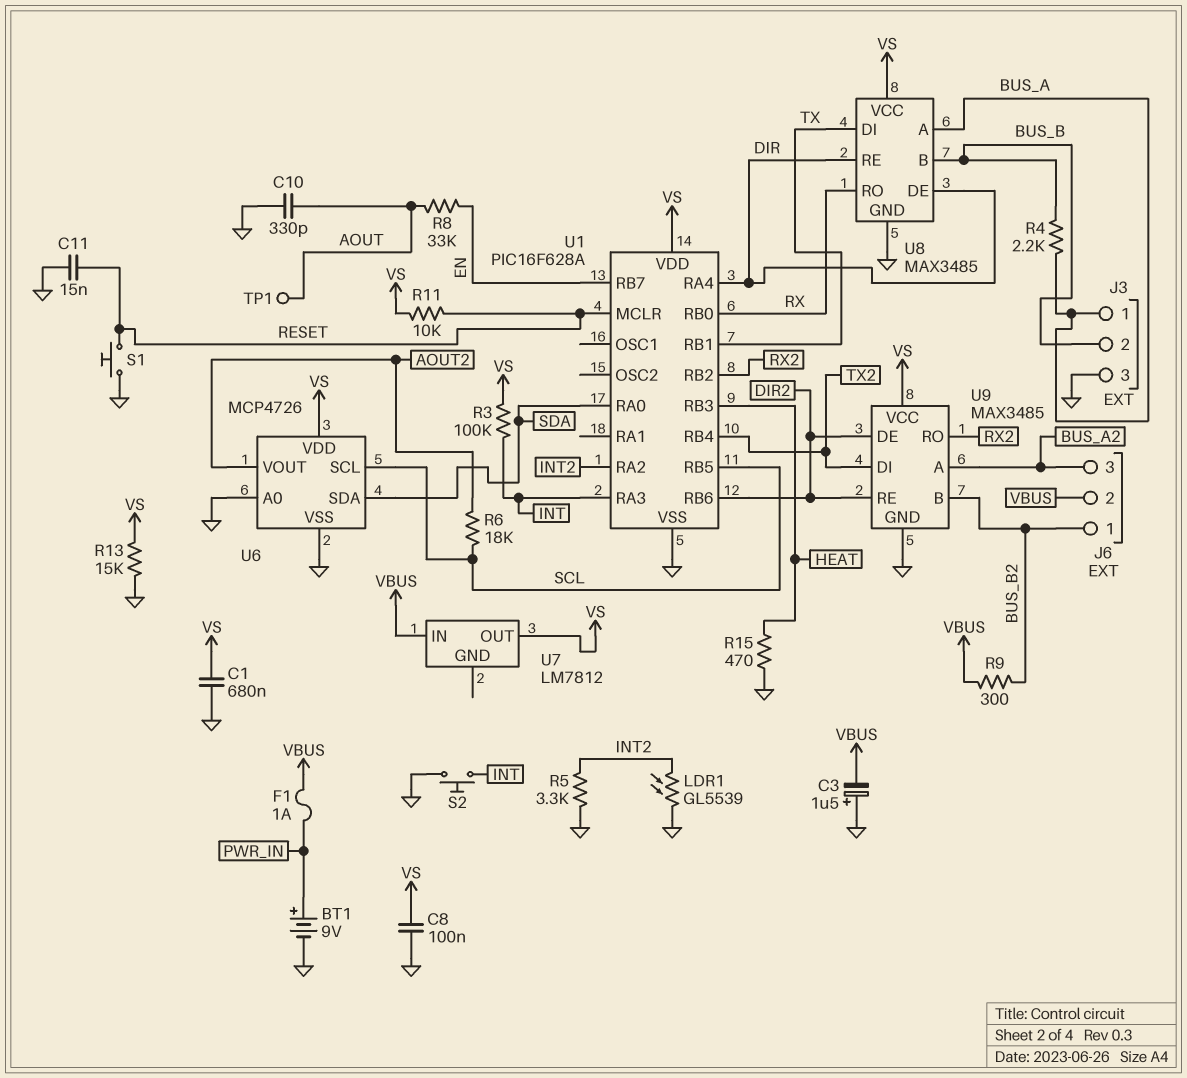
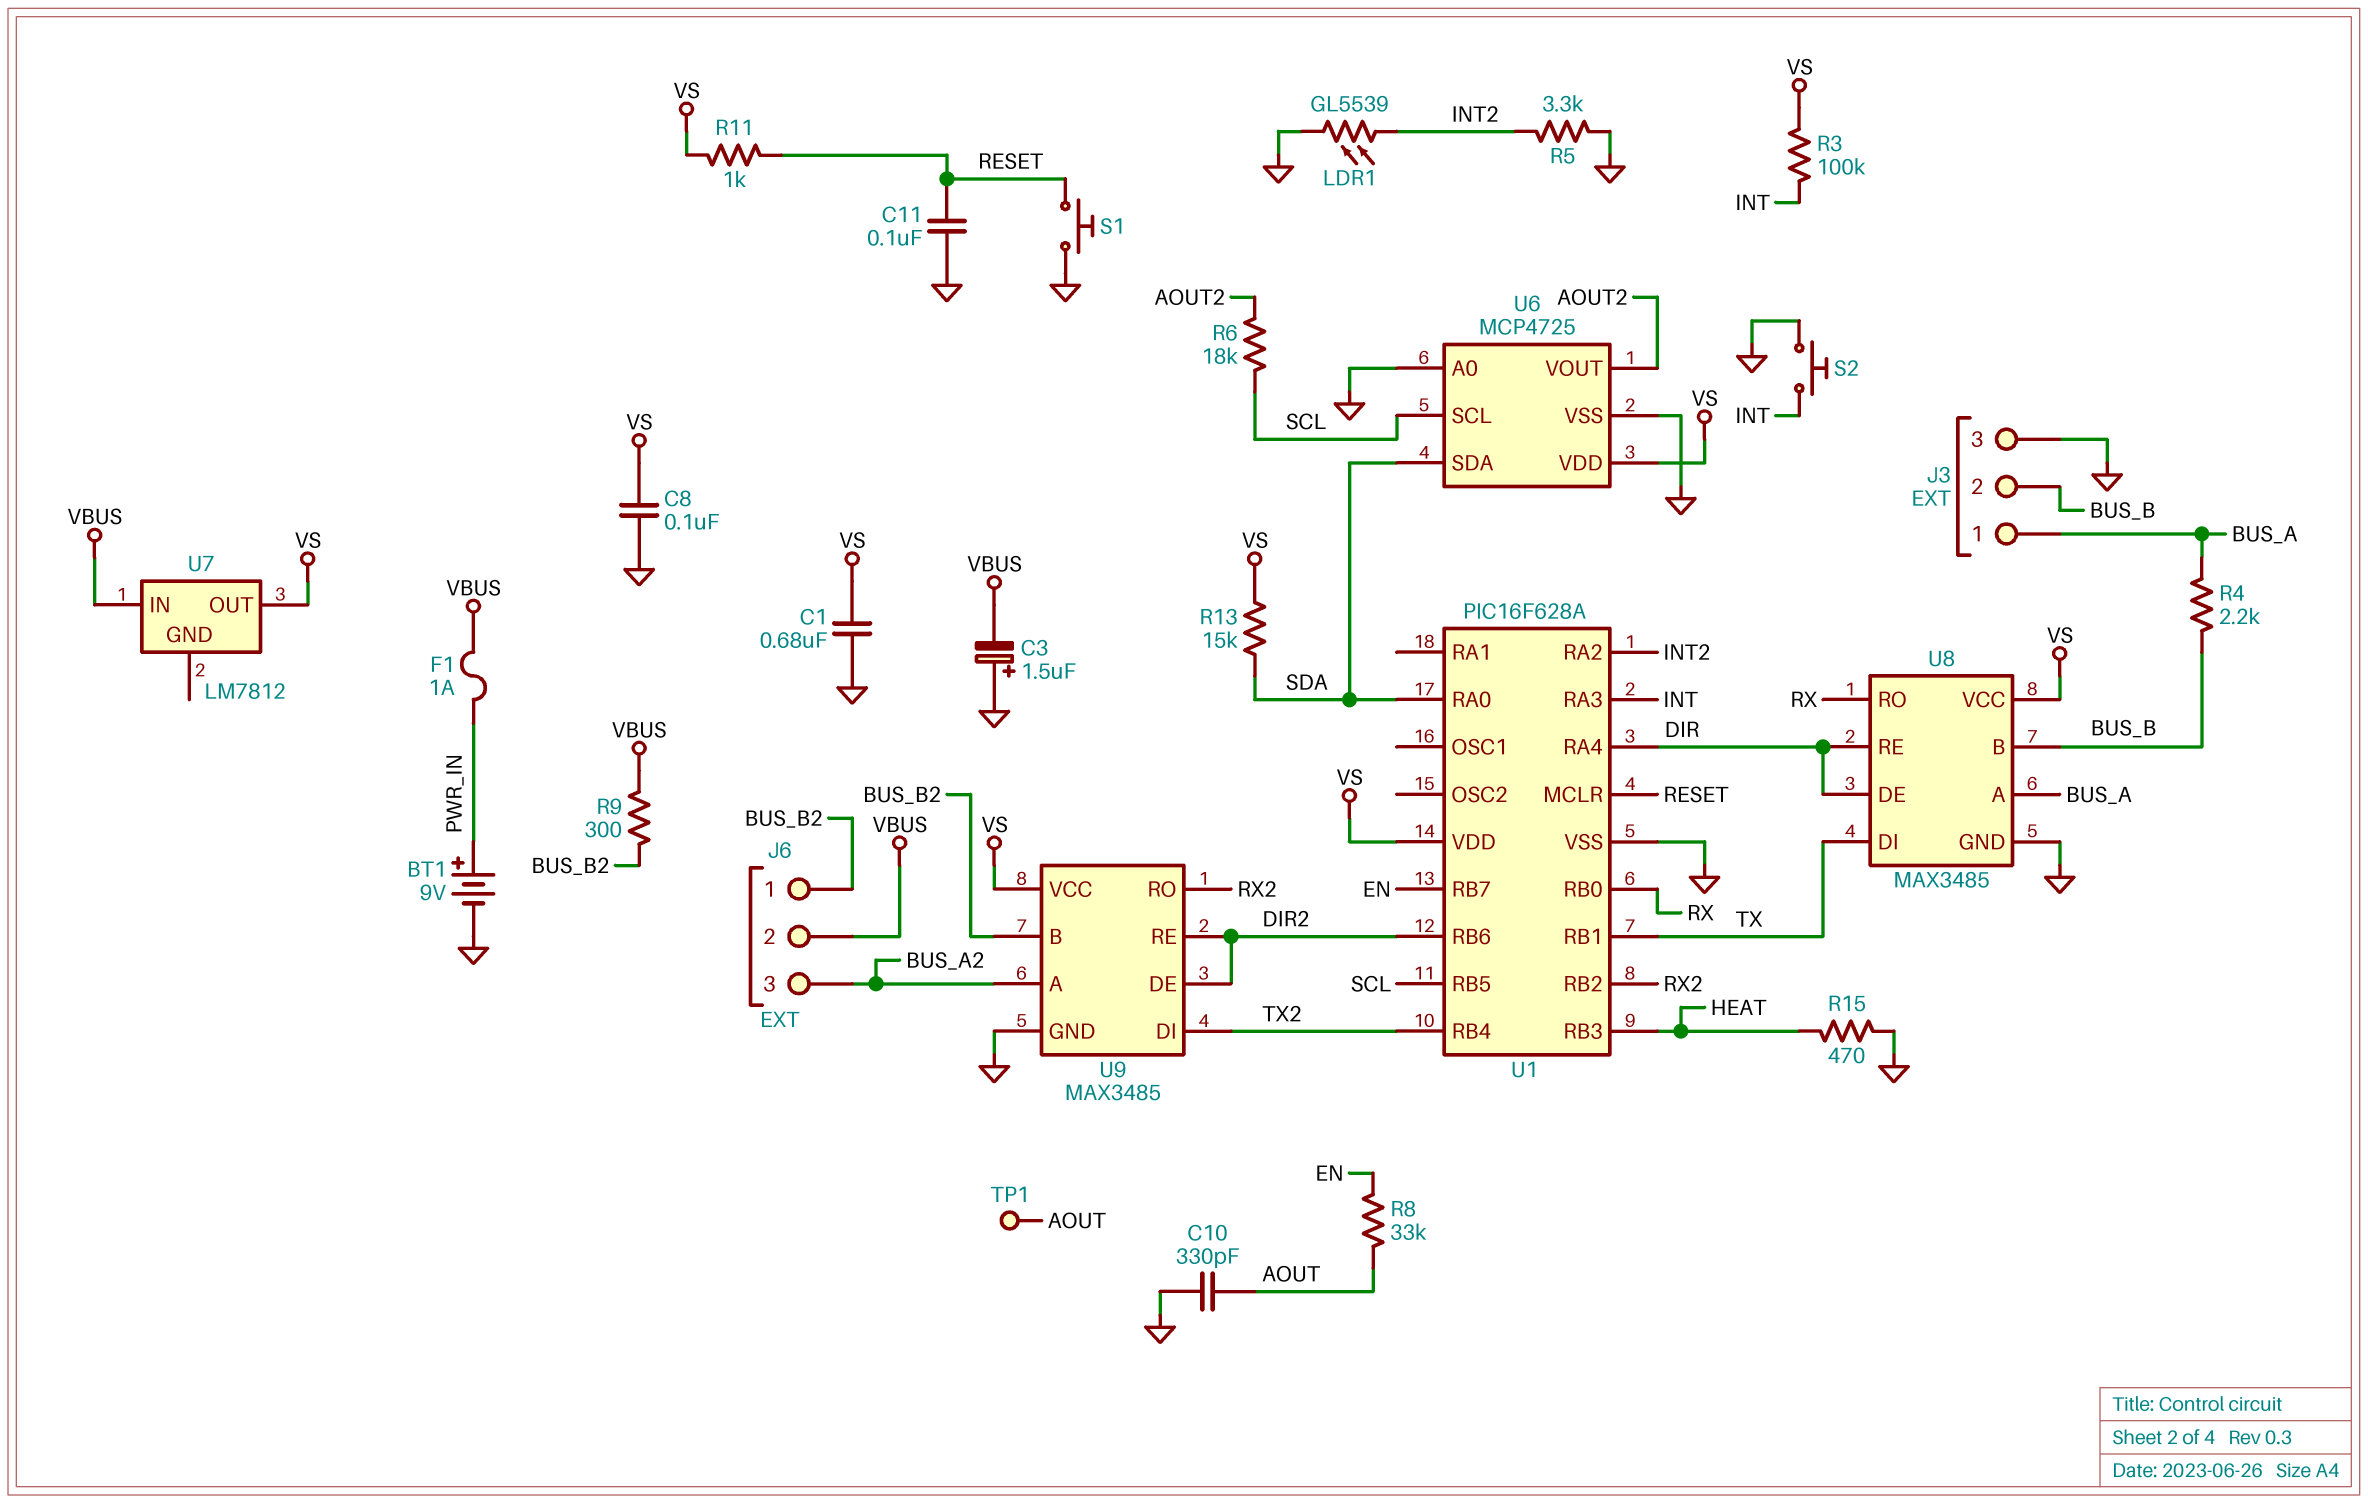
C11: 15nF (GND, RESET) -> 100nF (GND, RESET)
R11: 10k (RESET, VS) -> 1k (RESET, VS)
R13: 15k (GND, VS) -> 15k (SDA, VS)
U6: MCP4726 -> MCP4725

